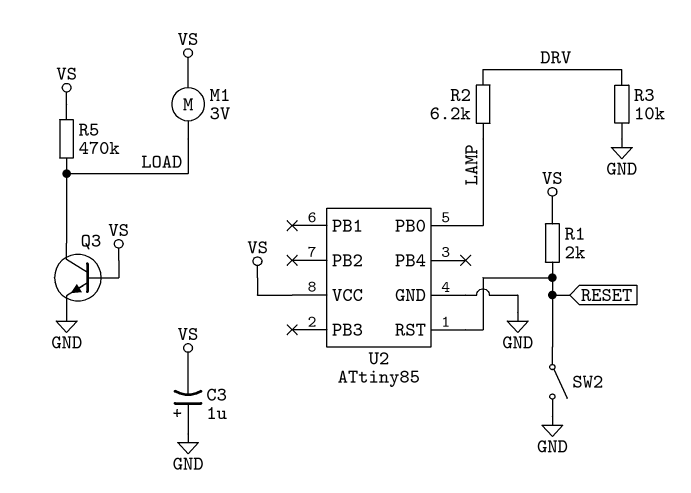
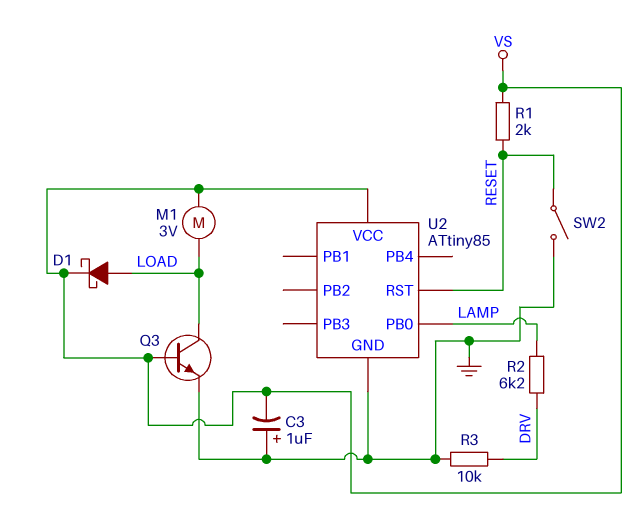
D1: none -> schottky (A LOAD, K VS)
R5: 470k (LOAD, VS) -> none

